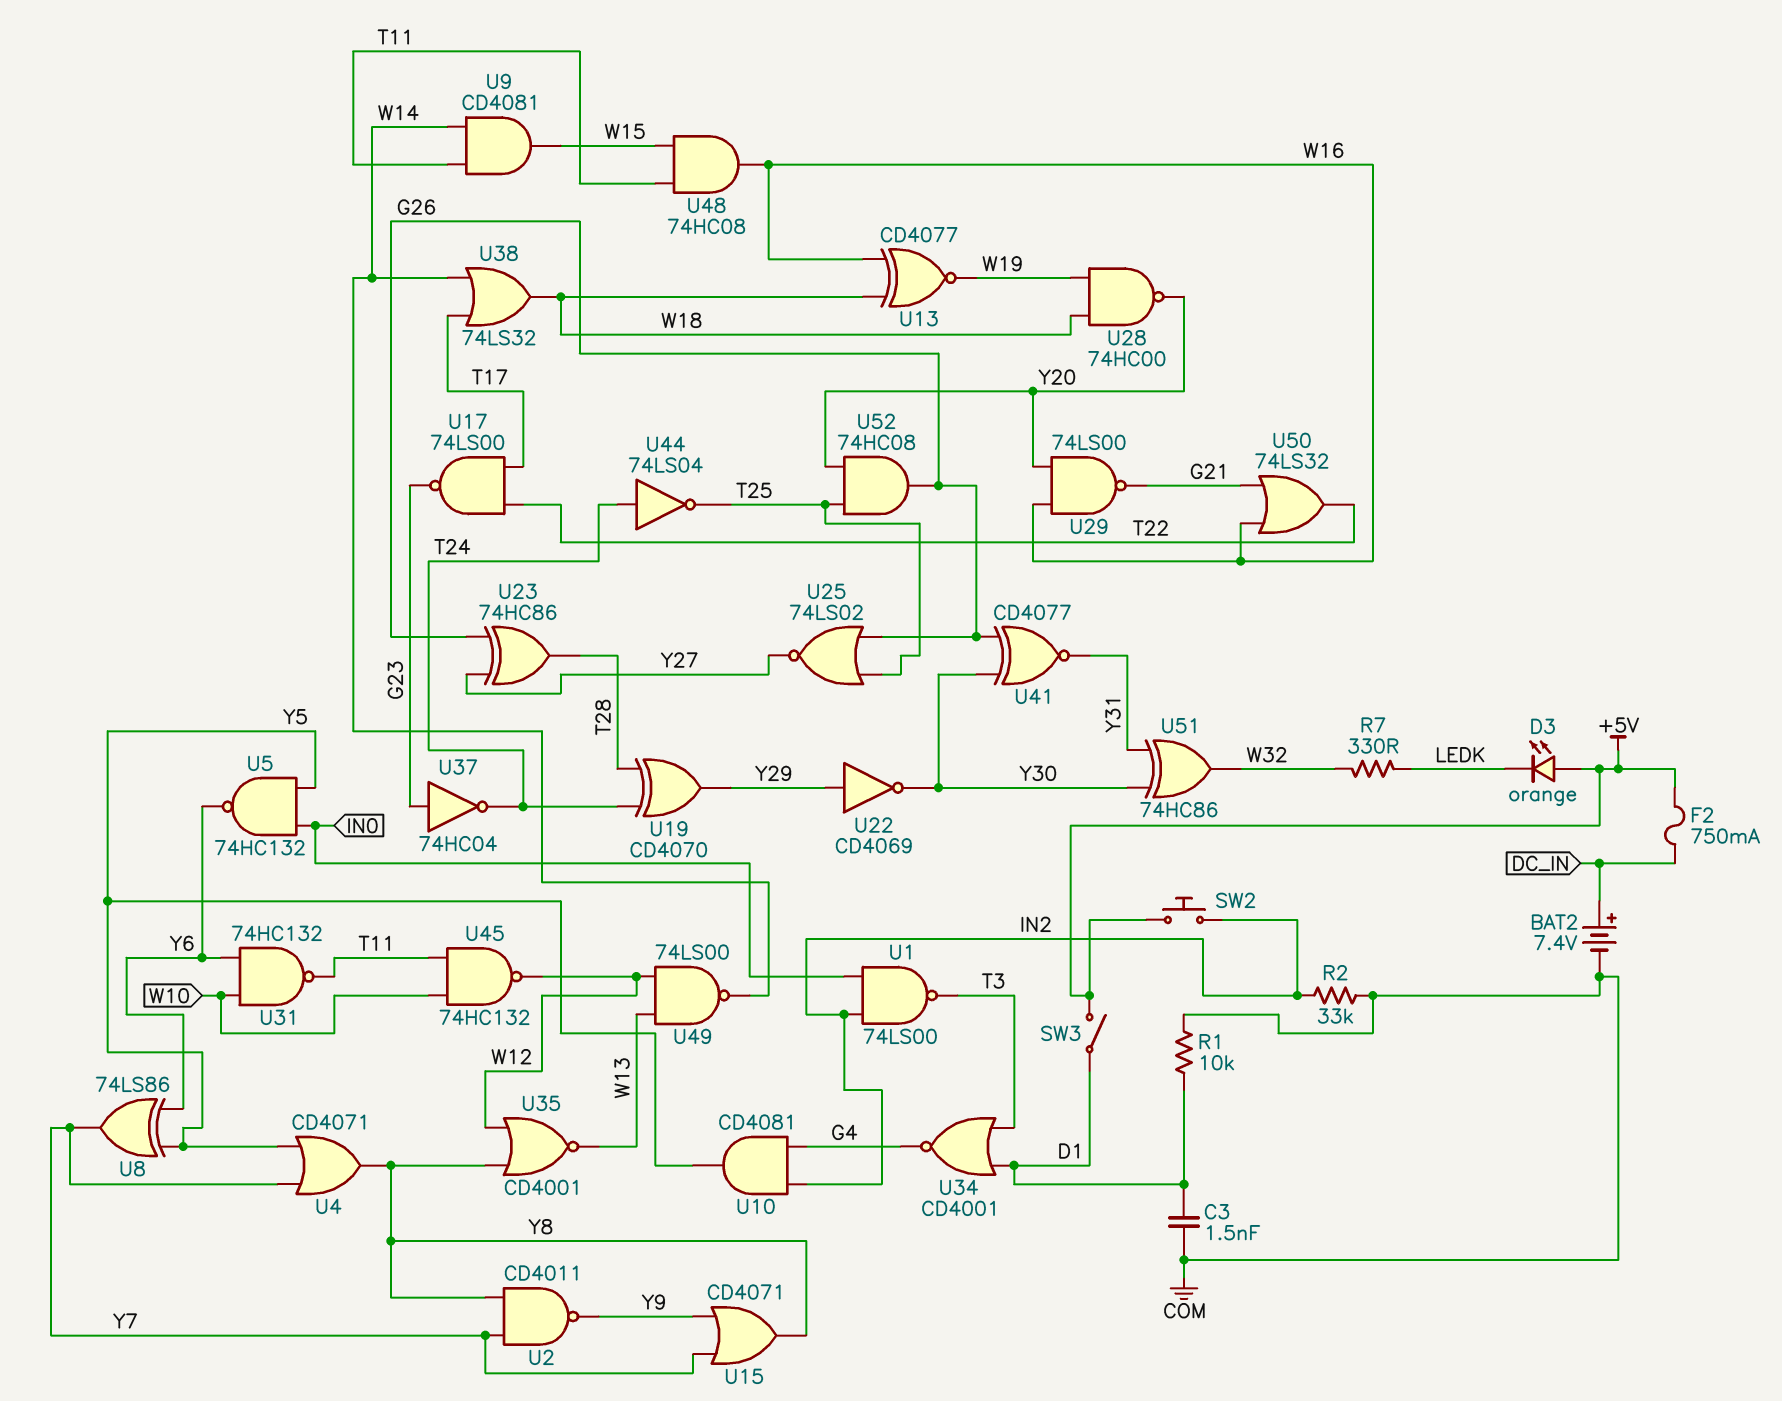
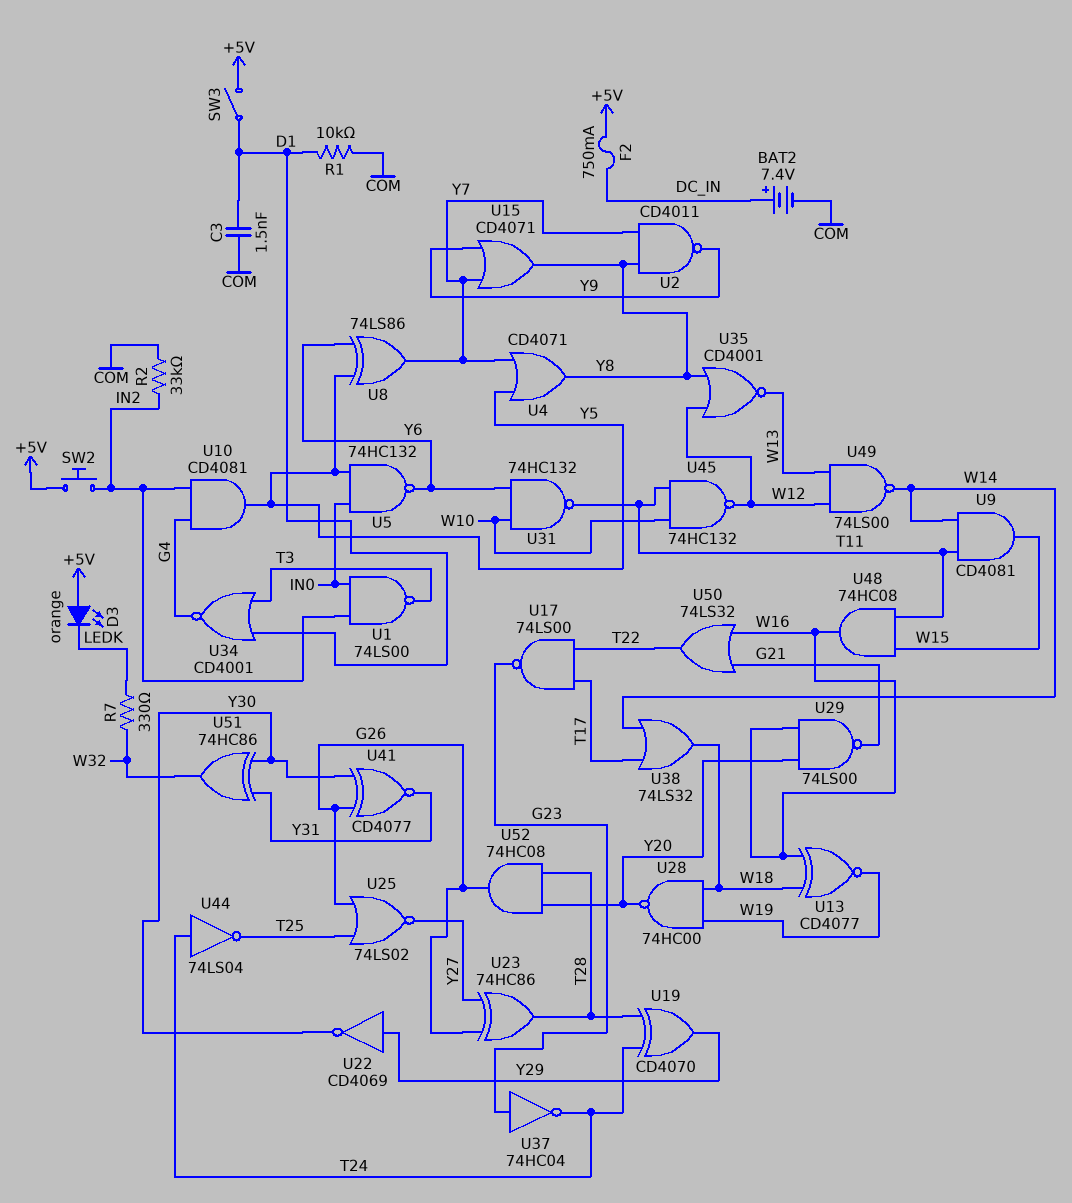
U52: AND 74HC08 (in T25, in Y20, out G26) -> AND 74HC08 (in T28, in Y20, out G26)

